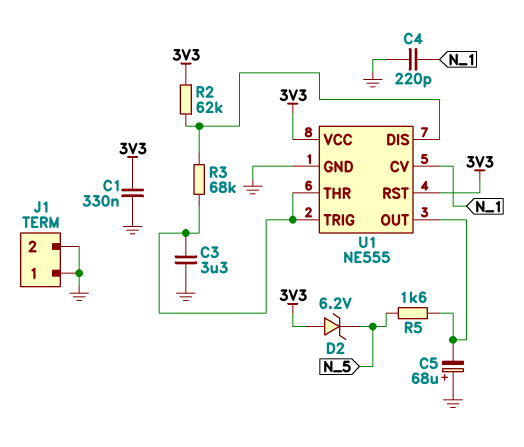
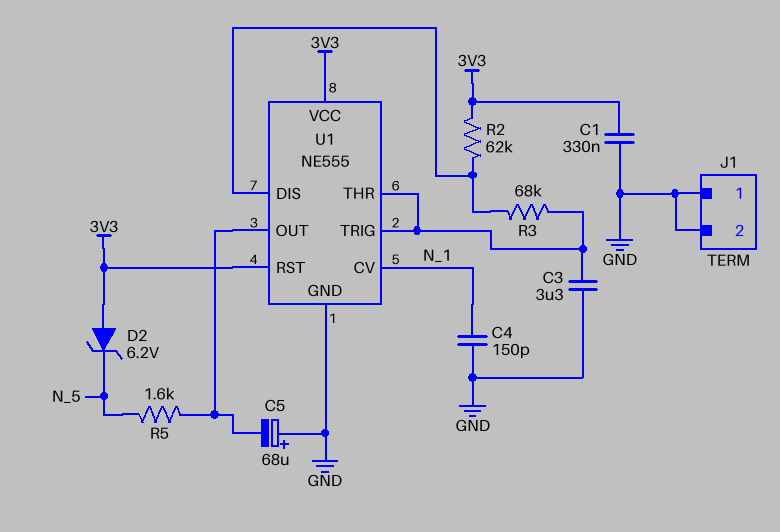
C4: 220pF (GND, N_1) -> 150pF (GND, N_1)

